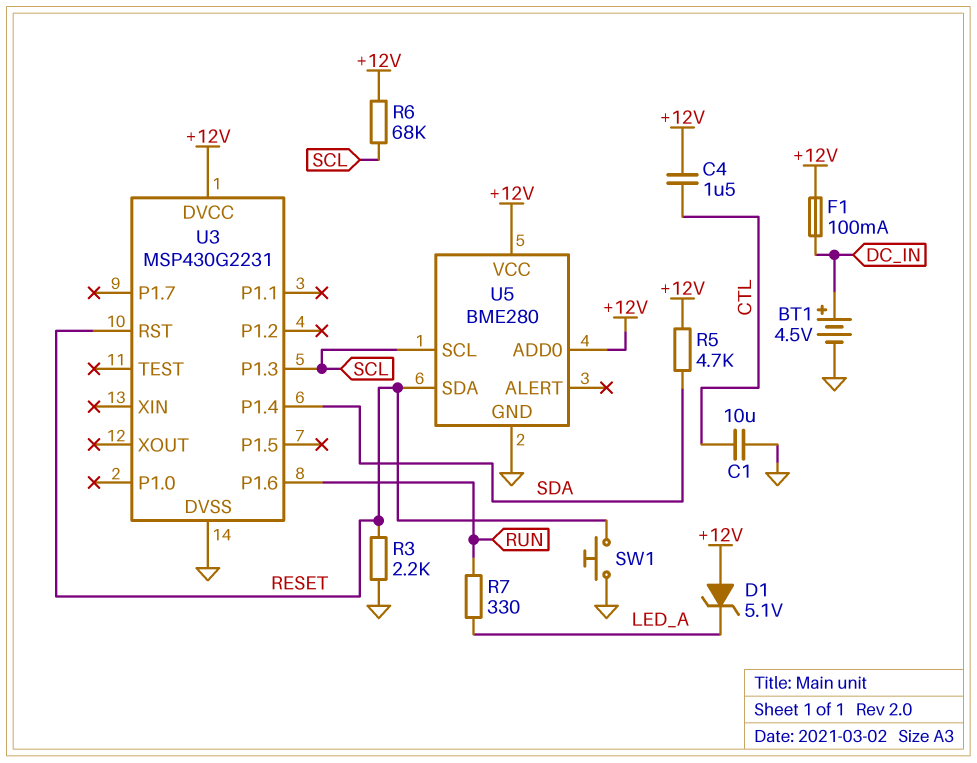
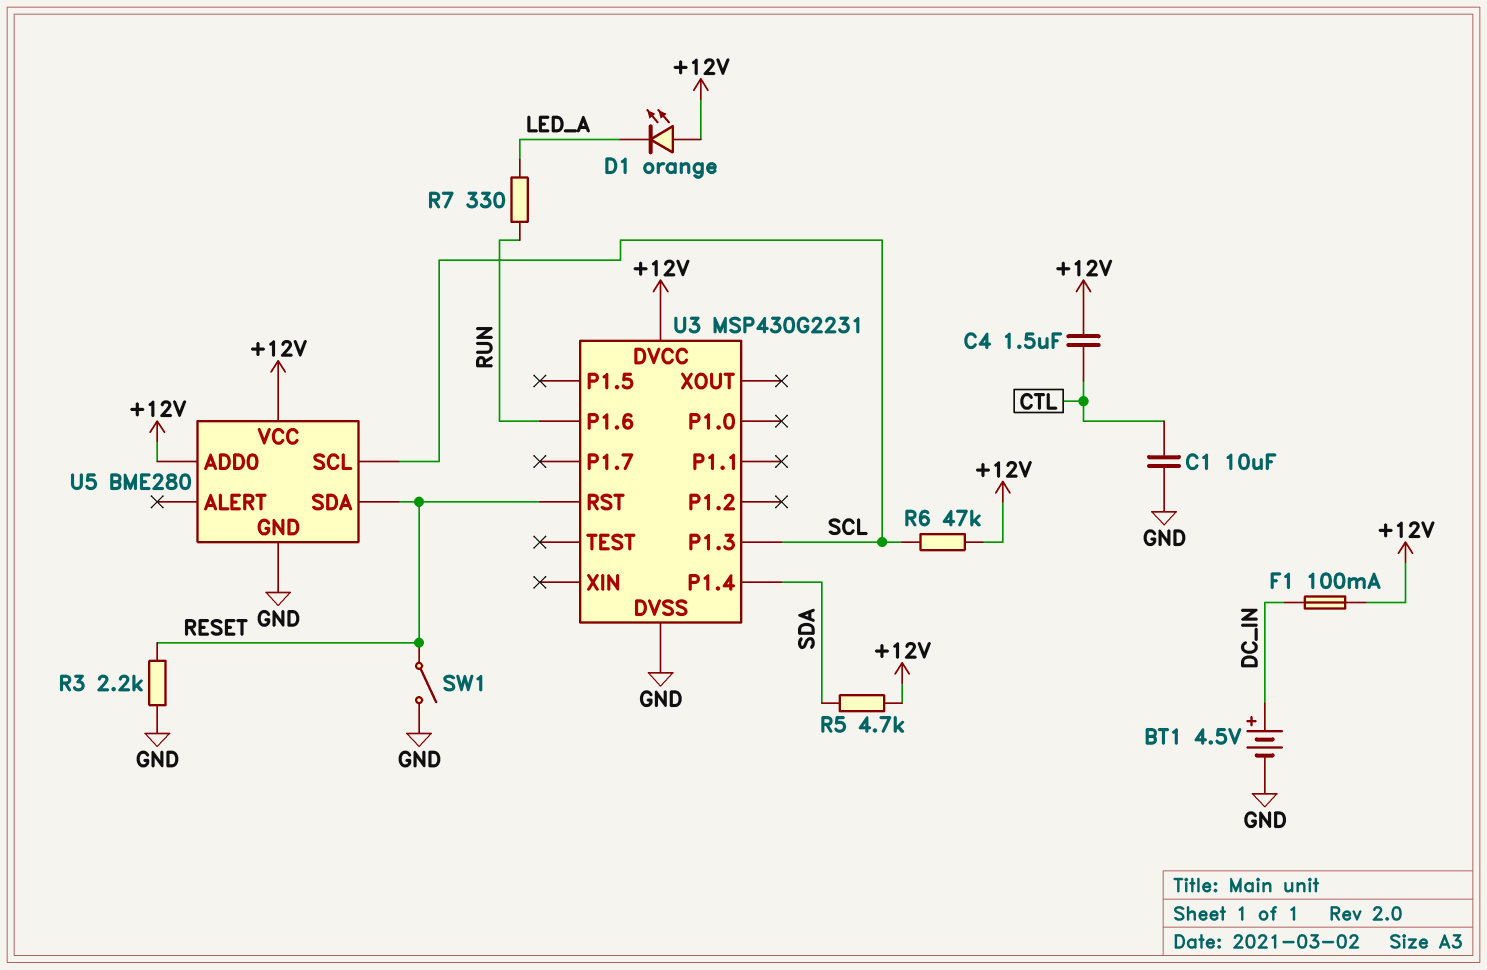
D1: zener 5.1V (A +12V, K LED_A) -> LED orange (A +12V, K LED_A)
R6: 68k (+12V, SCL) -> 47k (+12V, SCL)
SW1: button (GND, RESET) -> switch (GND, RESET)

